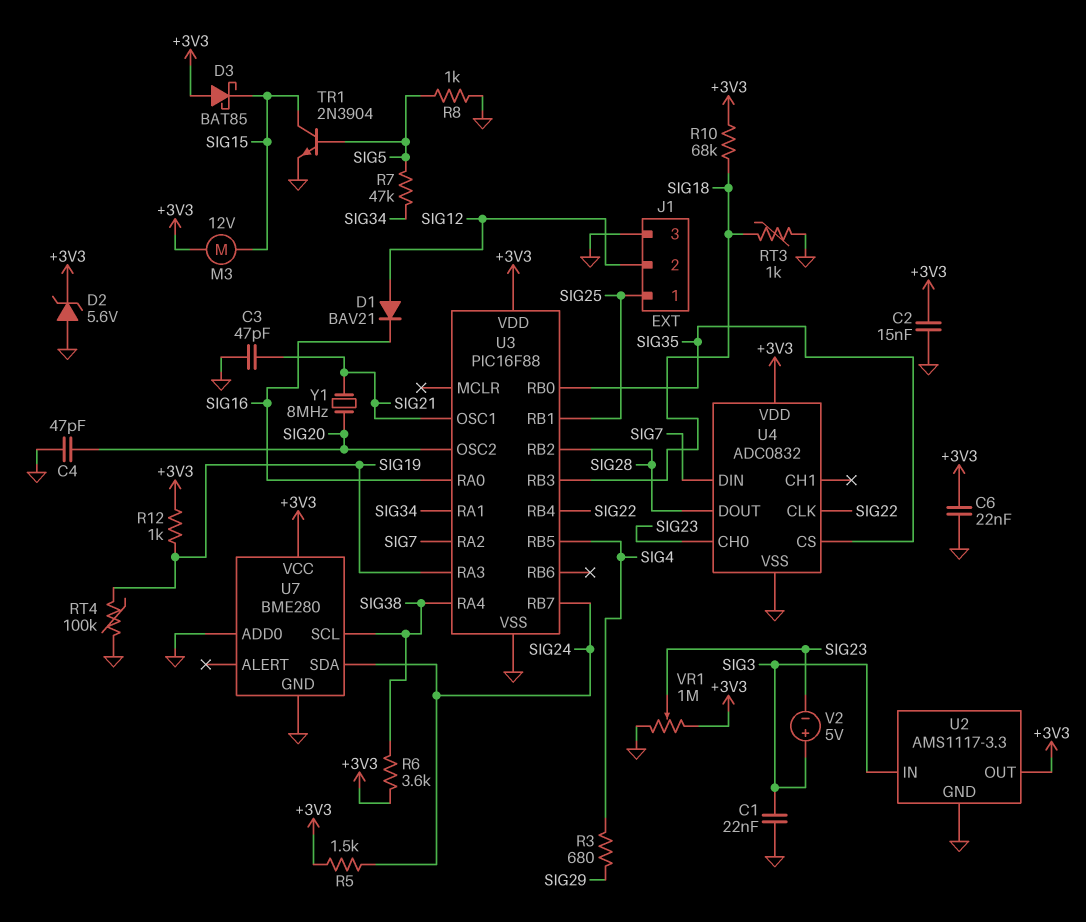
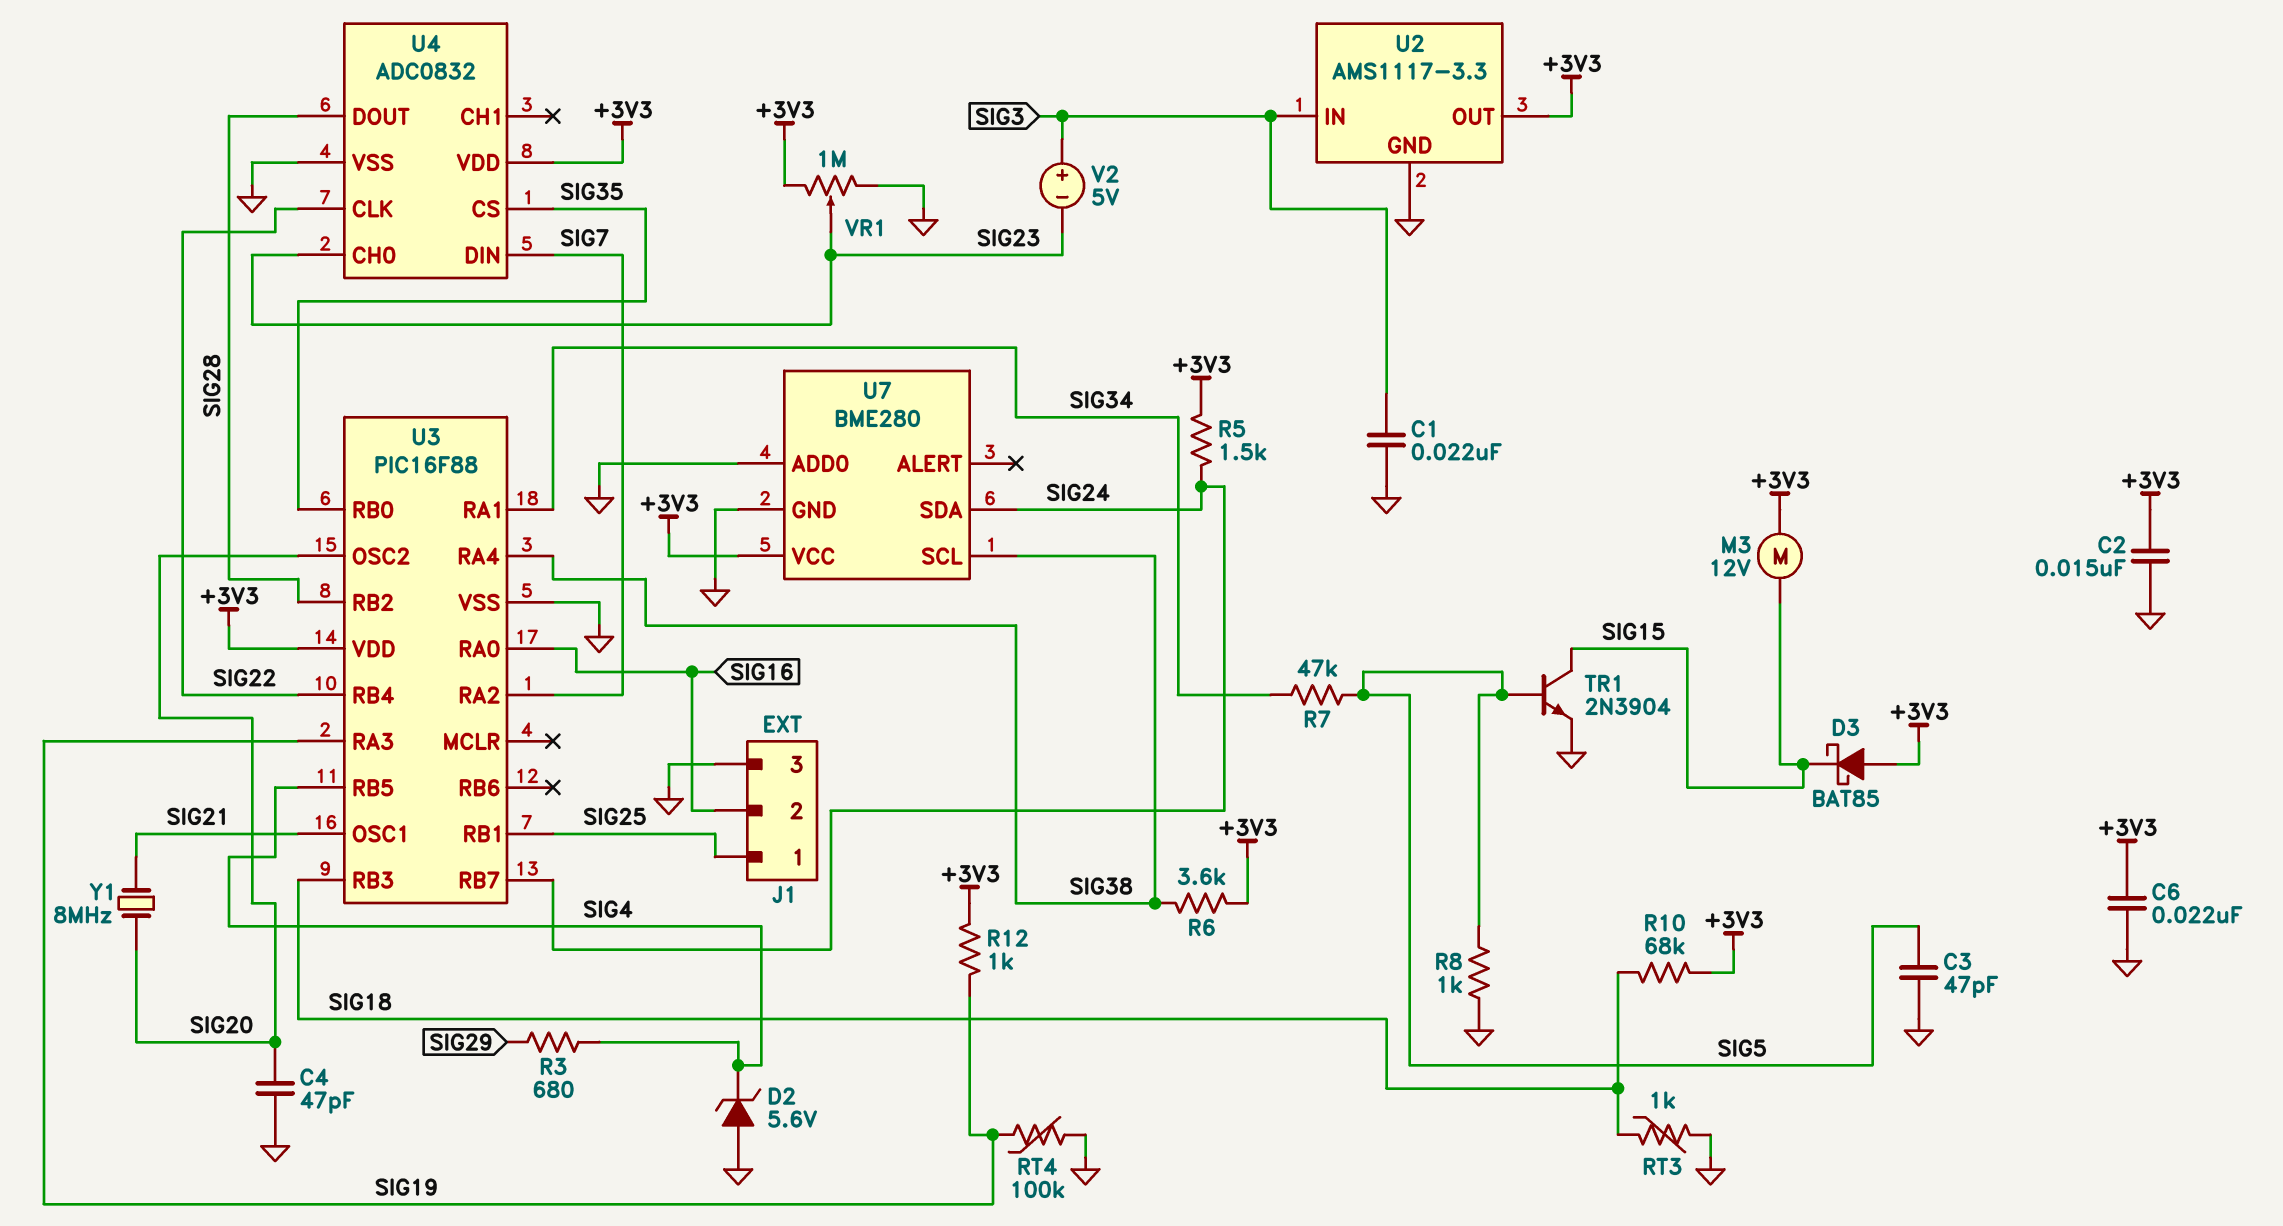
C3: 47pF (GND, SIG21) -> 47pF (GND, SIG5)
D1: diode BAV21 (A SIG12, K SIG16) -> none
D2: zener 5.6V (A GND, K +3V3) -> zener 5.6V (A GND, K SIG4)
J1 pin 2: SIG12 -> SIG16

